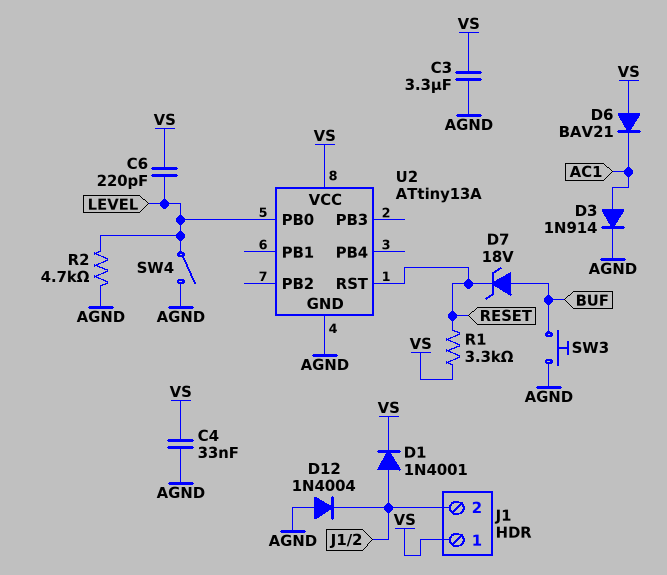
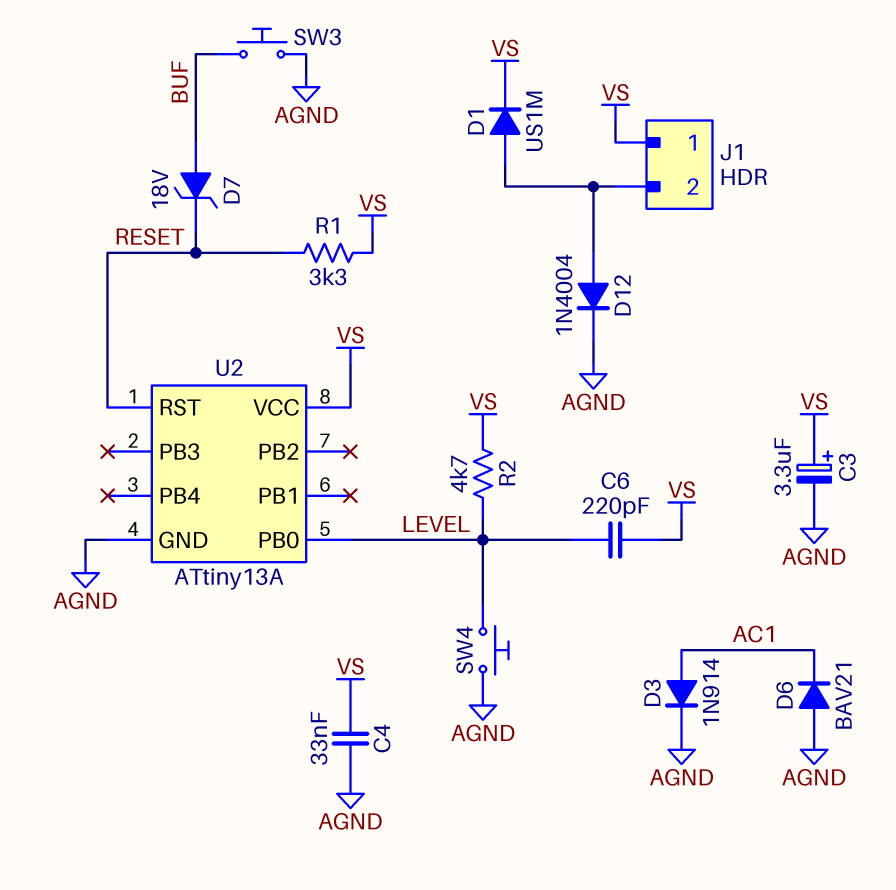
C3: 3.3uF (AGND, VS) -> 3.3uF (plus VS, minus AGND)
D1: diode 1N4001 (A J1/2, K VS) -> diode US1M (A J1/2, K VS)
D6: diode BAV21 (A VS, K AC1) -> diode BAV21 (A AGND, K AC1)
D12: diode 1N4004 (A AGND, K J1/2) -> diode 1N4004 (A J1/2, K AGND)
R2: 4.7k (AGND, LEVEL) -> 4.7k (LEVEL, VS)
SW4: switch (AGND, LEVEL) -> button (AGND, LEVEL)

